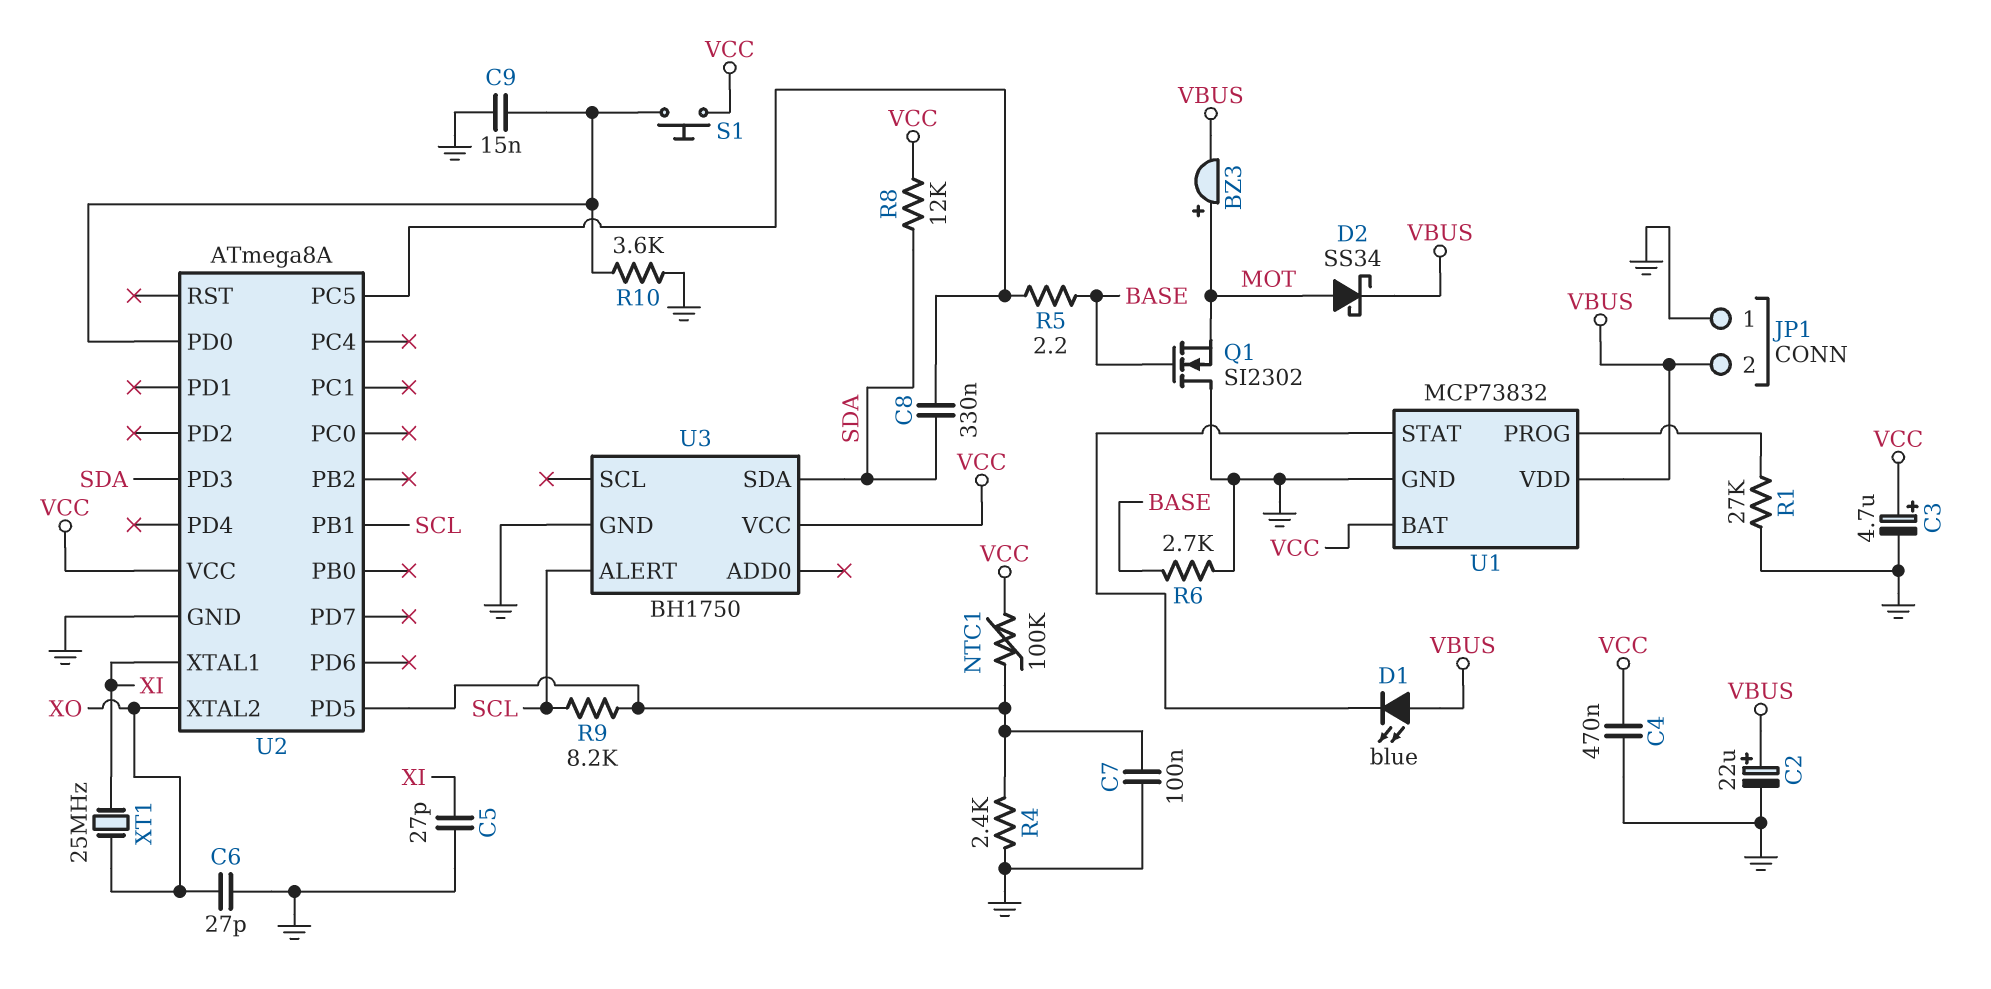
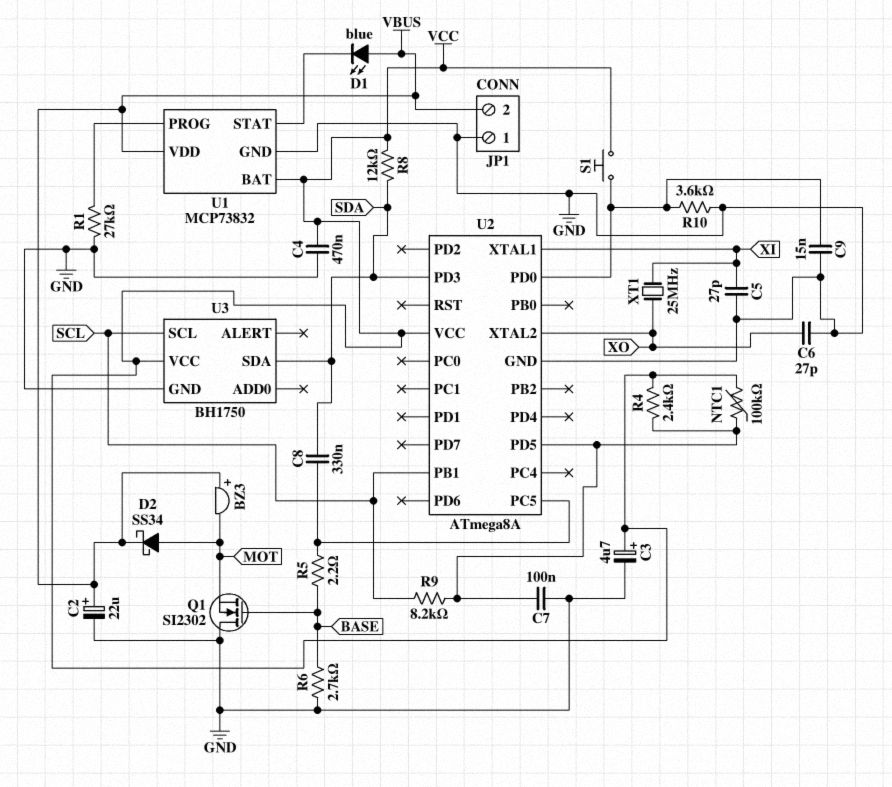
BZ3: buzzer (plus MOT, minus VBUS) -> buzzer (plus VBUS, minus MOT)
R4: 2.4k (GND, U2/PD5) -> 2.4k (U2/PD5, VCC)
U3 pin ALERT: SCL -> none
U3 pin SCL: none -> SCL

